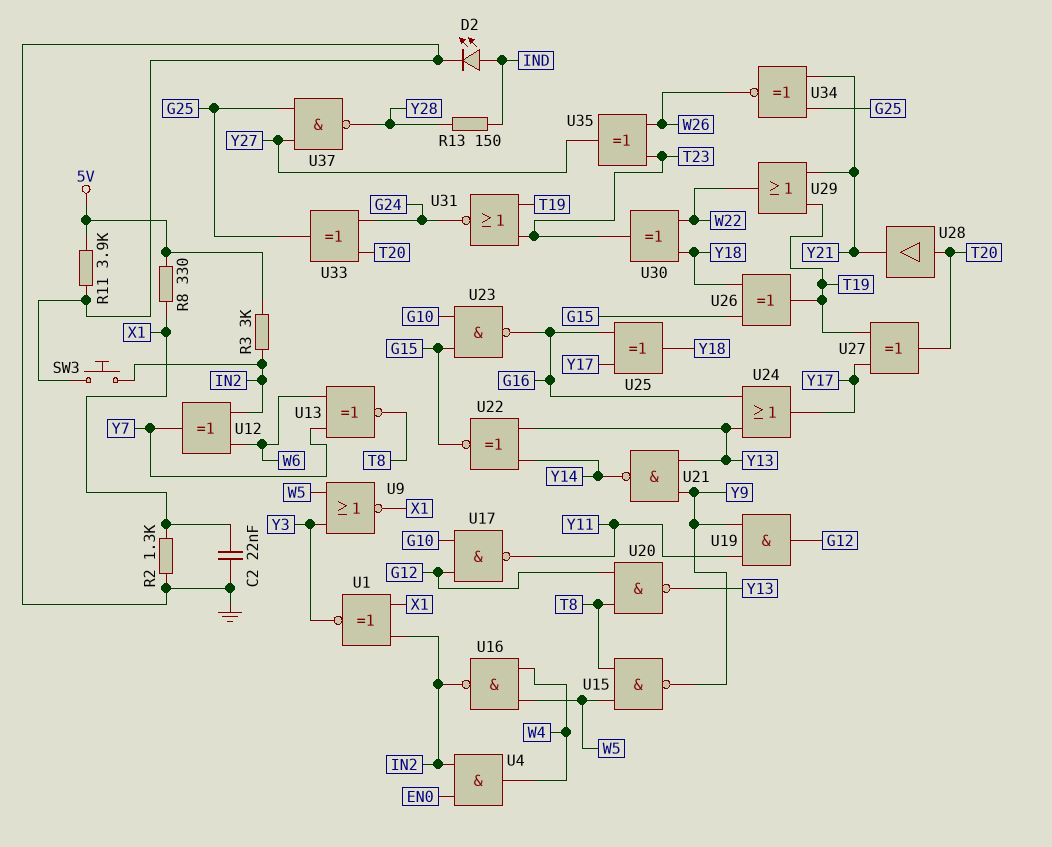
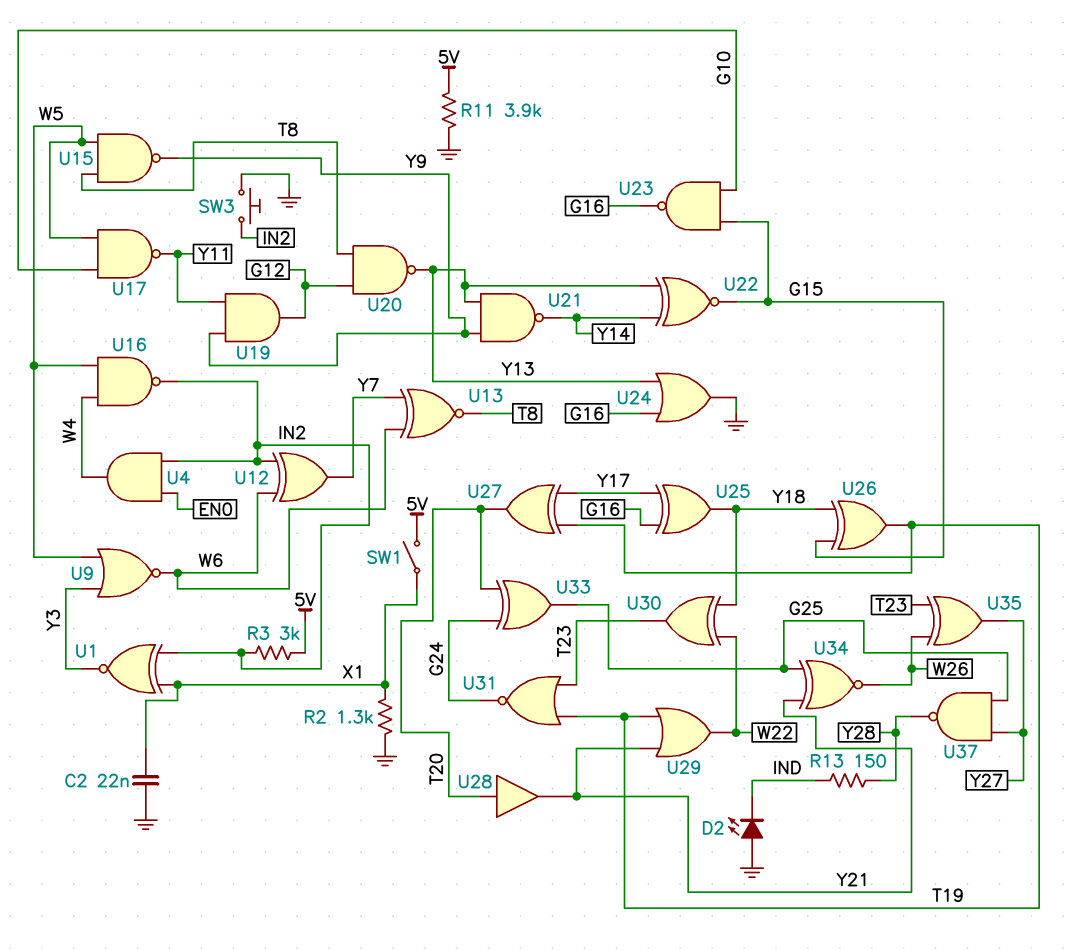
D2: LED (A IND, K GND) -> LED (A GND, K IND)
R8: 330 (5V, X1) -> none
SW1: none -> switch (5V, X1)
U9: NOR (in W5, in Y3, out X1) -> NOR (in W5, in Y3, out W6)
U17: NAND (in G10, in G12, out Y11) -> NAND (in G10, in W5, out Y11)
U24: OR (in G16, in Y13, out Y17) -> OR (in G16, in Y13, out GND)

